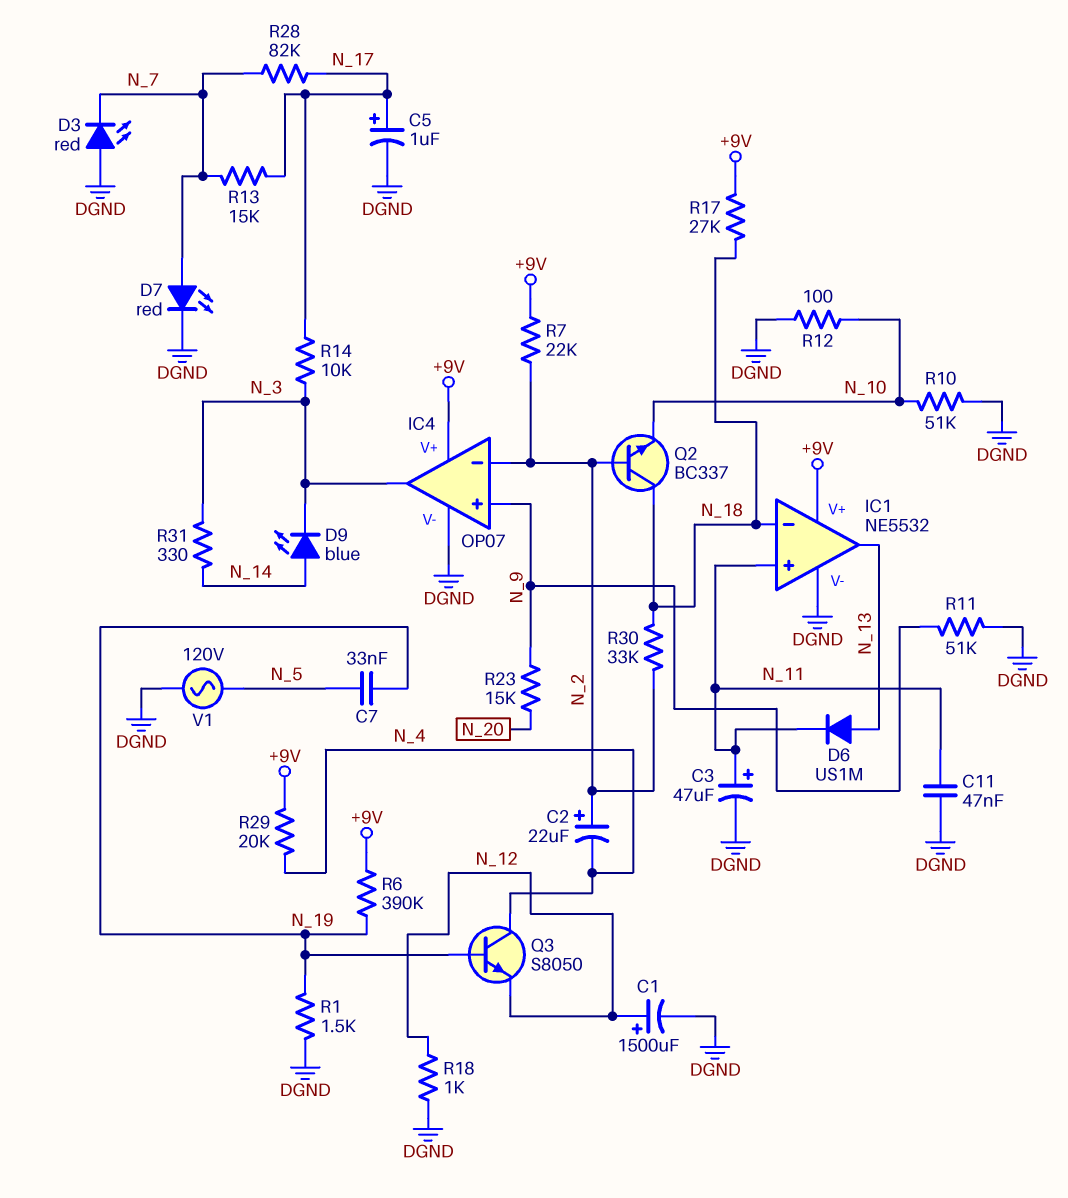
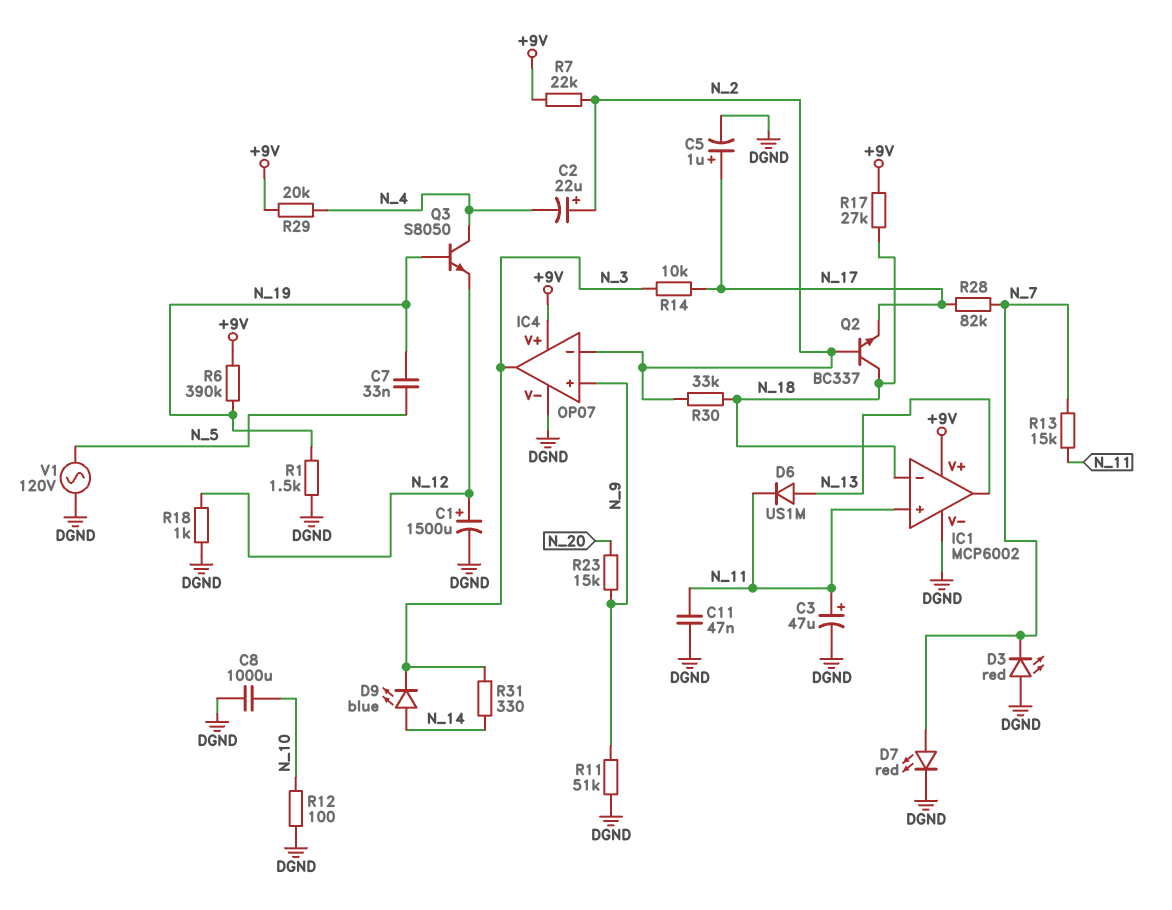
C8: none -> 1000uF (DGND, N_10)
IC1: NE5532 -> MCP6002
Q2: NPN BC337 (B N_2, C N_18, E N_10) -> NPN BC337 (B N_2, C N_18, E N_17)
R10: 51k (DGND, N_10) -> none
R13: 15k (N_7, N_17) -> 15k (N_7, N_11)

